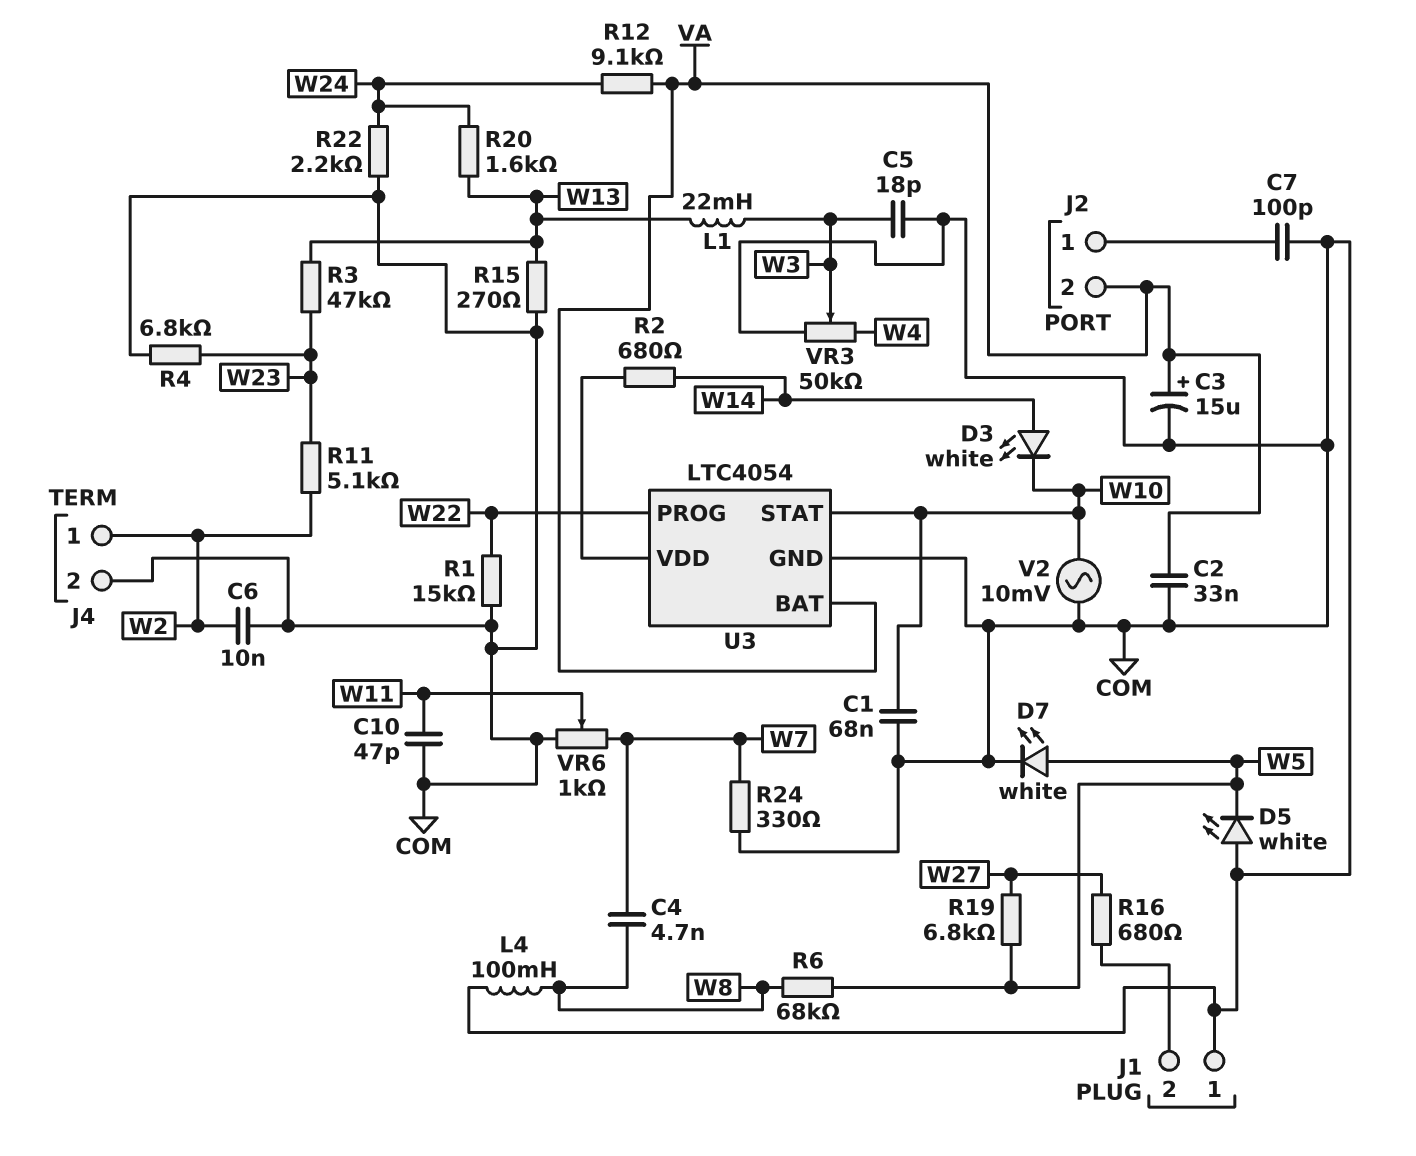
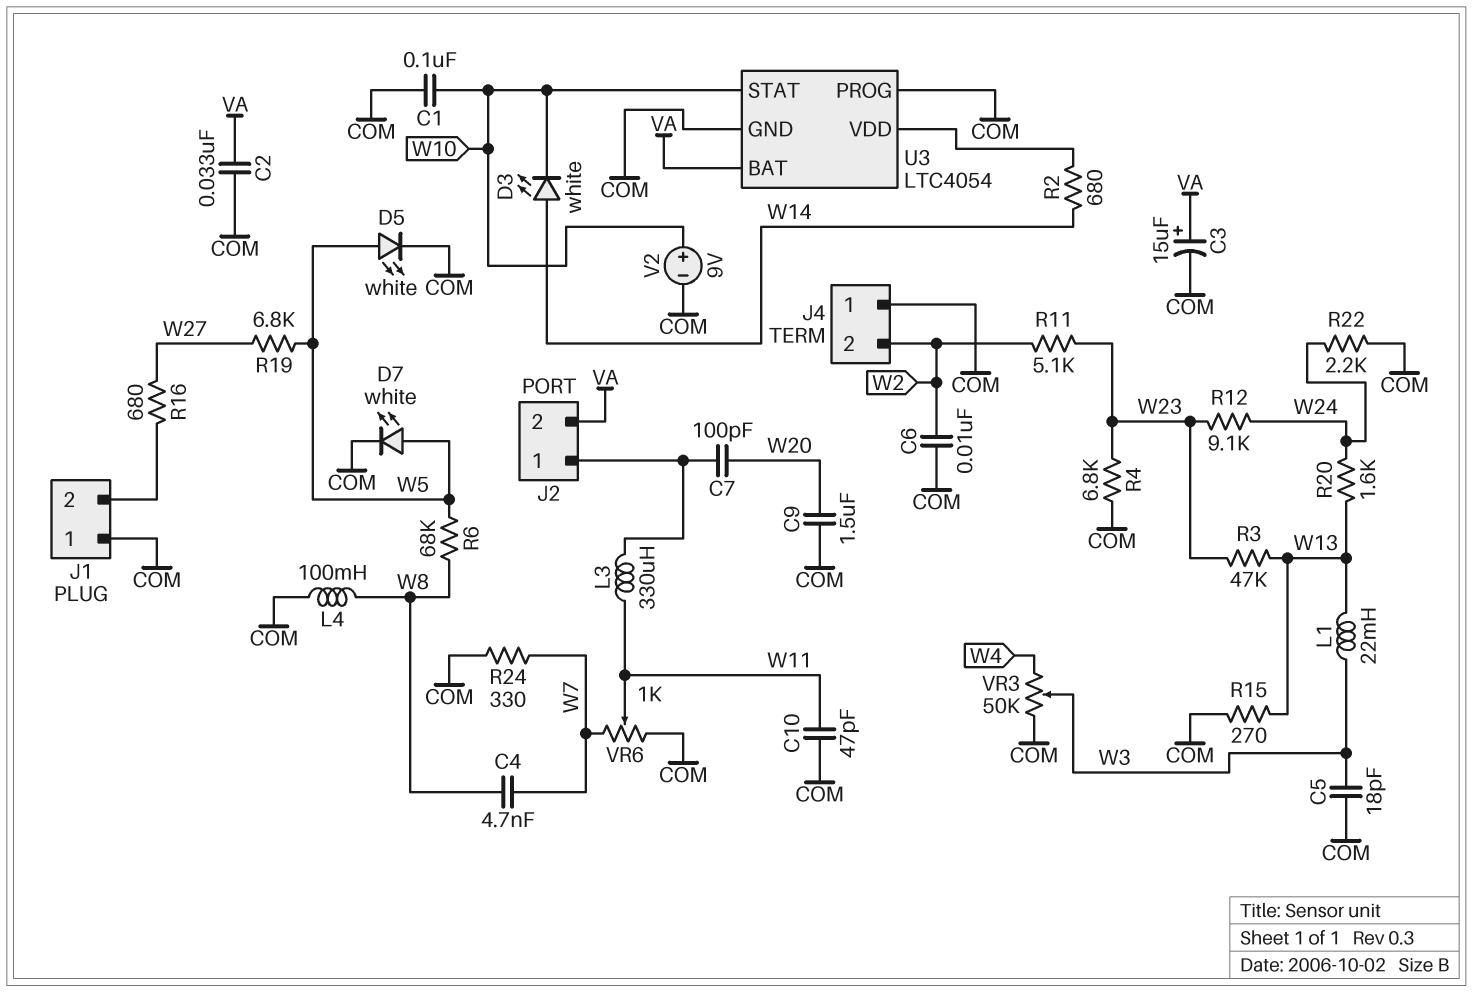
C1: 68nF (COM, W10) -> 100nF (COM, W10)
C7: 100pF (COM, J2/1) -> 100pF (J2/1, W20)
C9: none -> 1.5uF (COM, W20)
D5: LED white (A COM, K W5) -> LED white (A W5, K COM)
J4 pin 1: W2 -> COM
J4 pin 2: COM -> W2
L3: none -> 330uH (J2/1, W11)
R1: 15k (COM, W22) -> none
R12: 9.1k (VA, W24) -> 9.1k (W23, W24)
U3 pin PROG: W22 -> COM
V2: AC 10mV (COM, W10) -> 9V (plus W10, minus COM)

